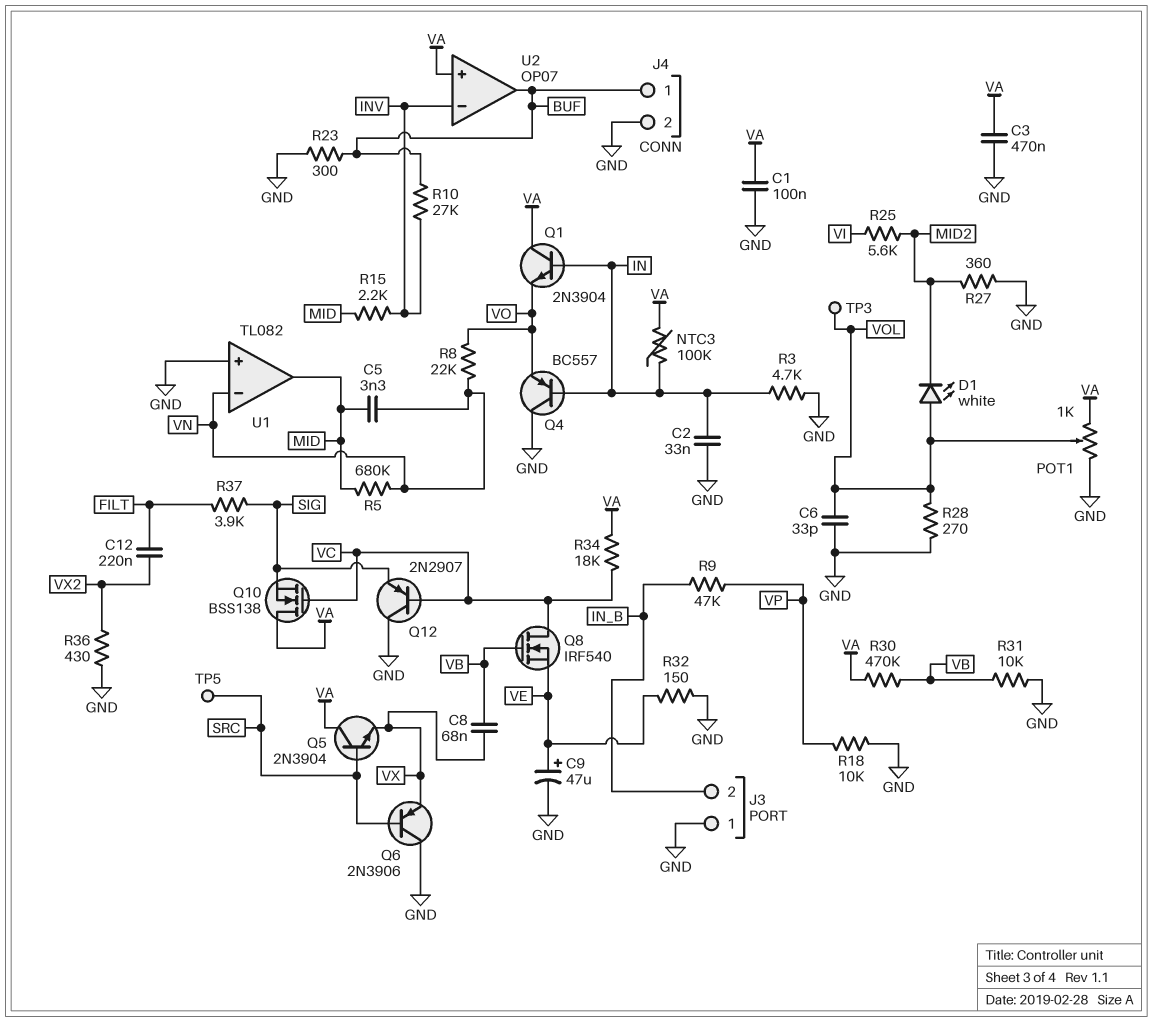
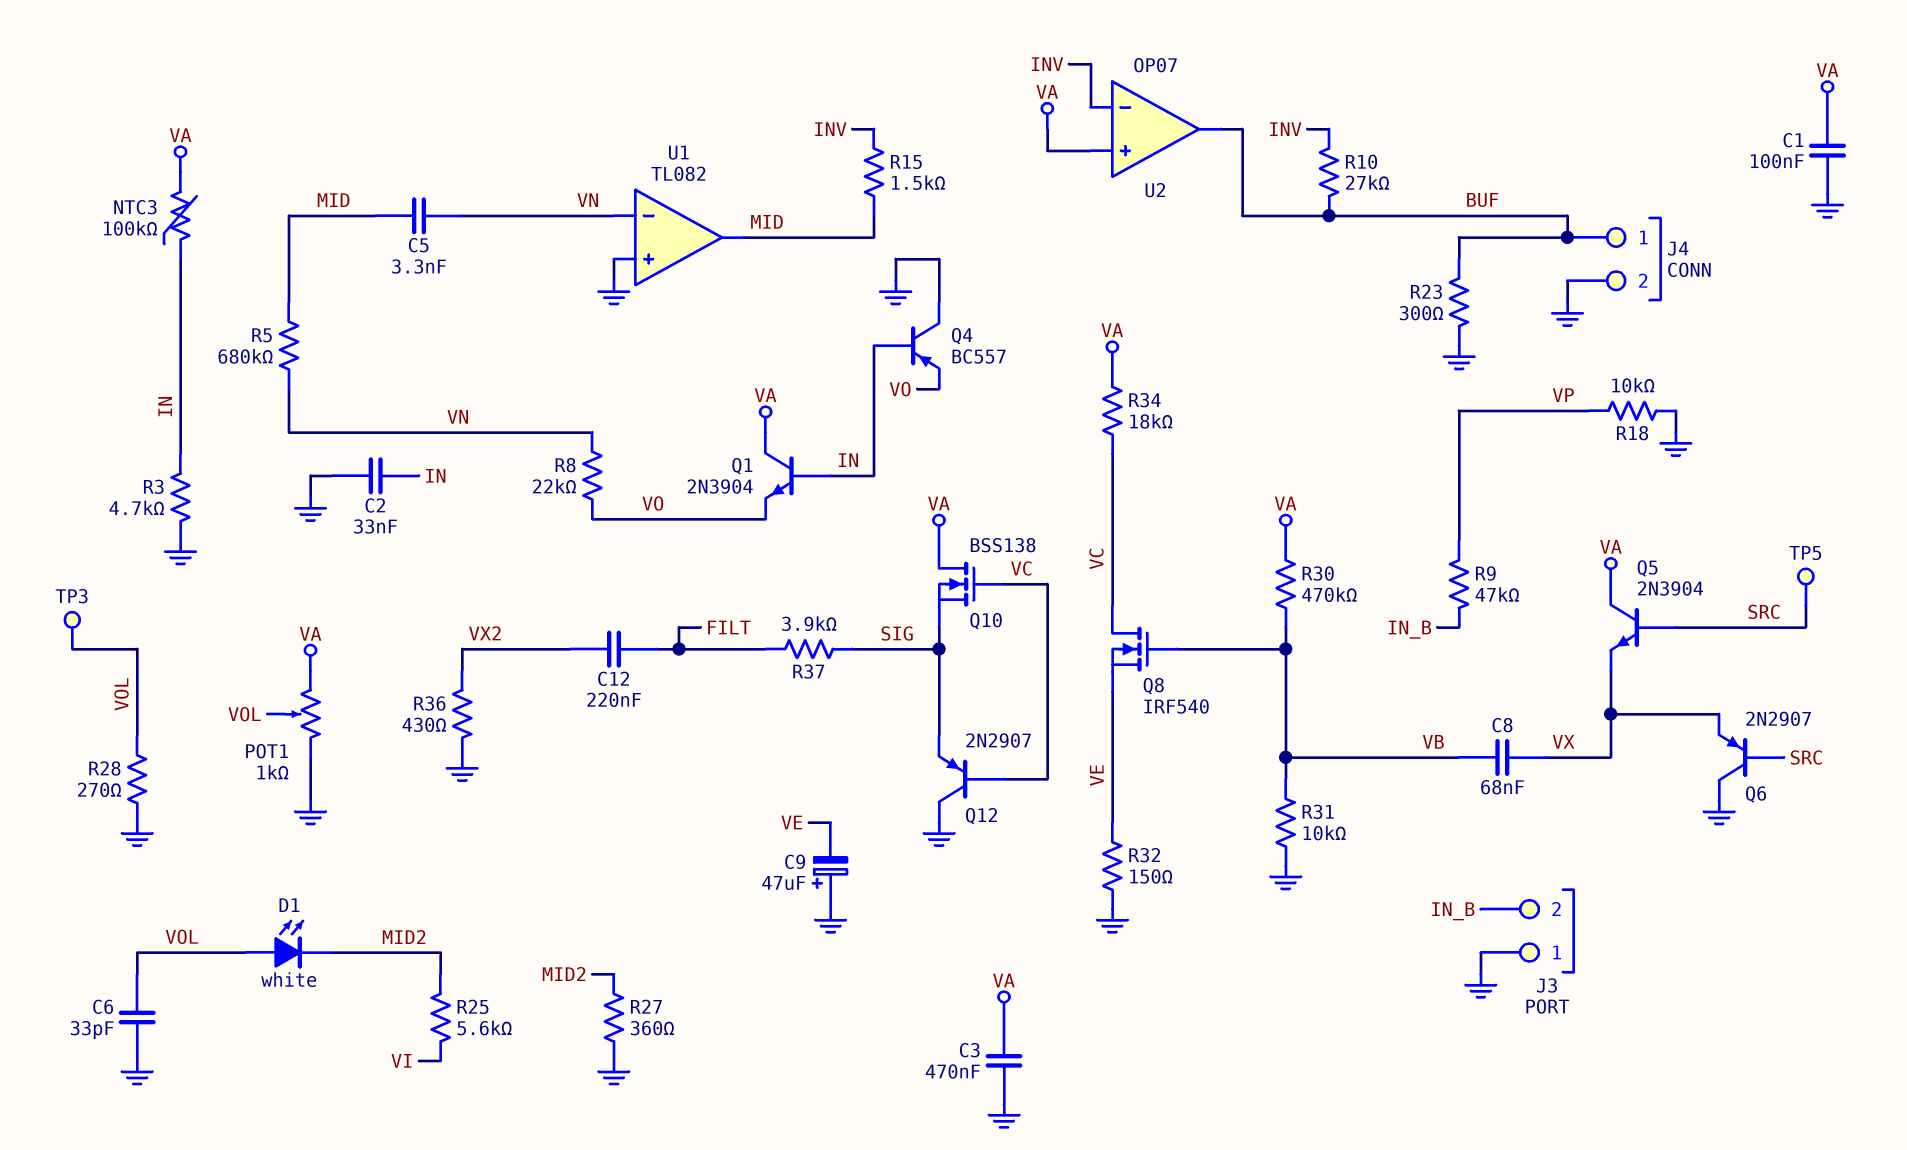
C9: 47uF (plus VE, minus GND) -> 47uF (plus GND, minus VE)
Q6: PNP 2N3906 (B SRC, C GND, E VX) -> PNP 2N2907 (B SRC, C GND, E VX)
R15: 2.2k (INV, MID) -> 1.5k (INV, MID)

